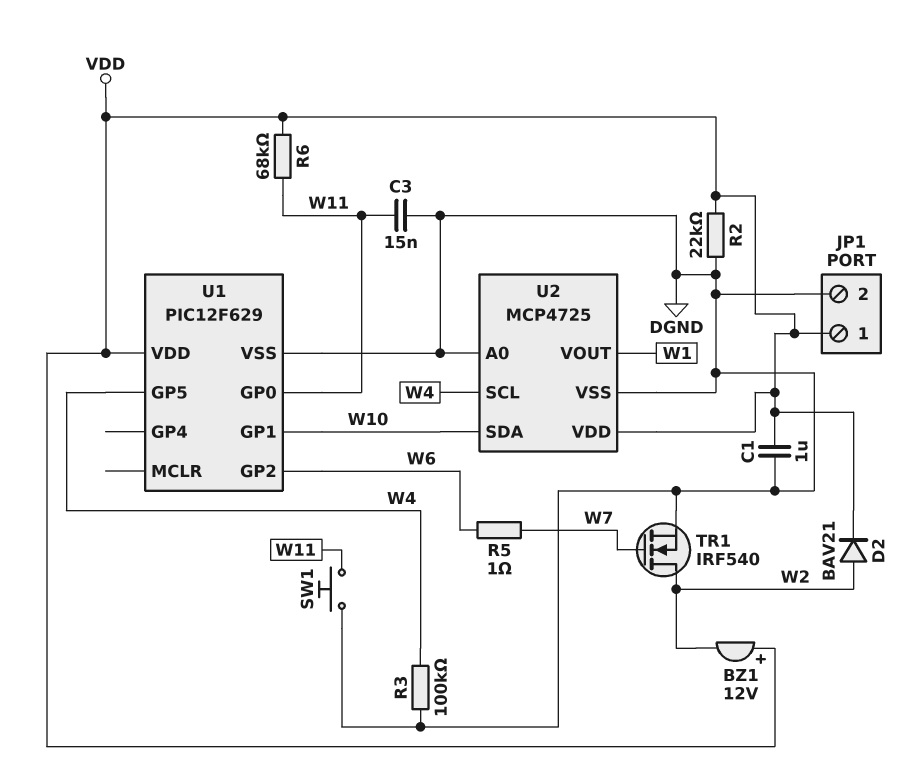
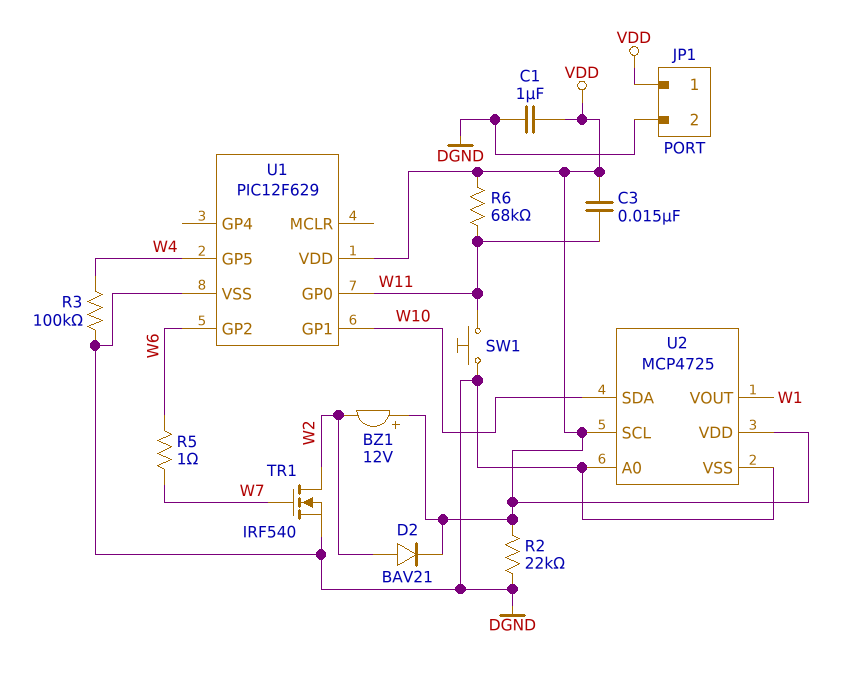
C3: 15nF (DGND, W11) -> 15nF (VDD, W11)
U2 pin SCL: W4 -> VDD

